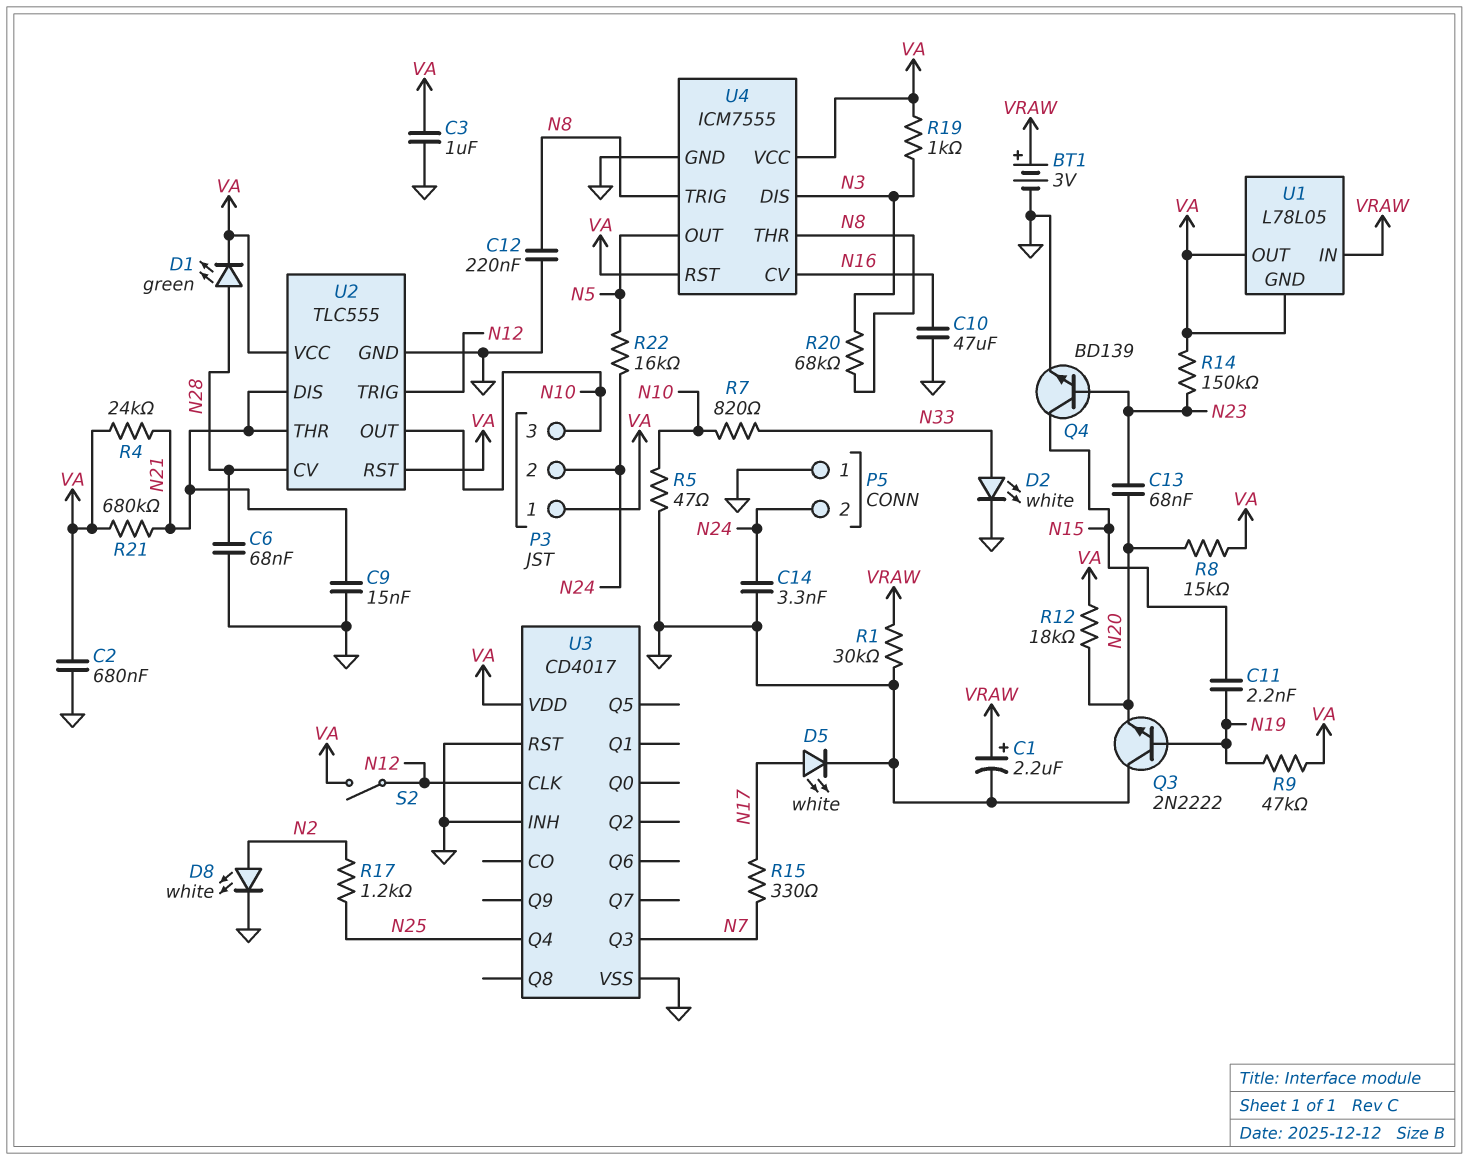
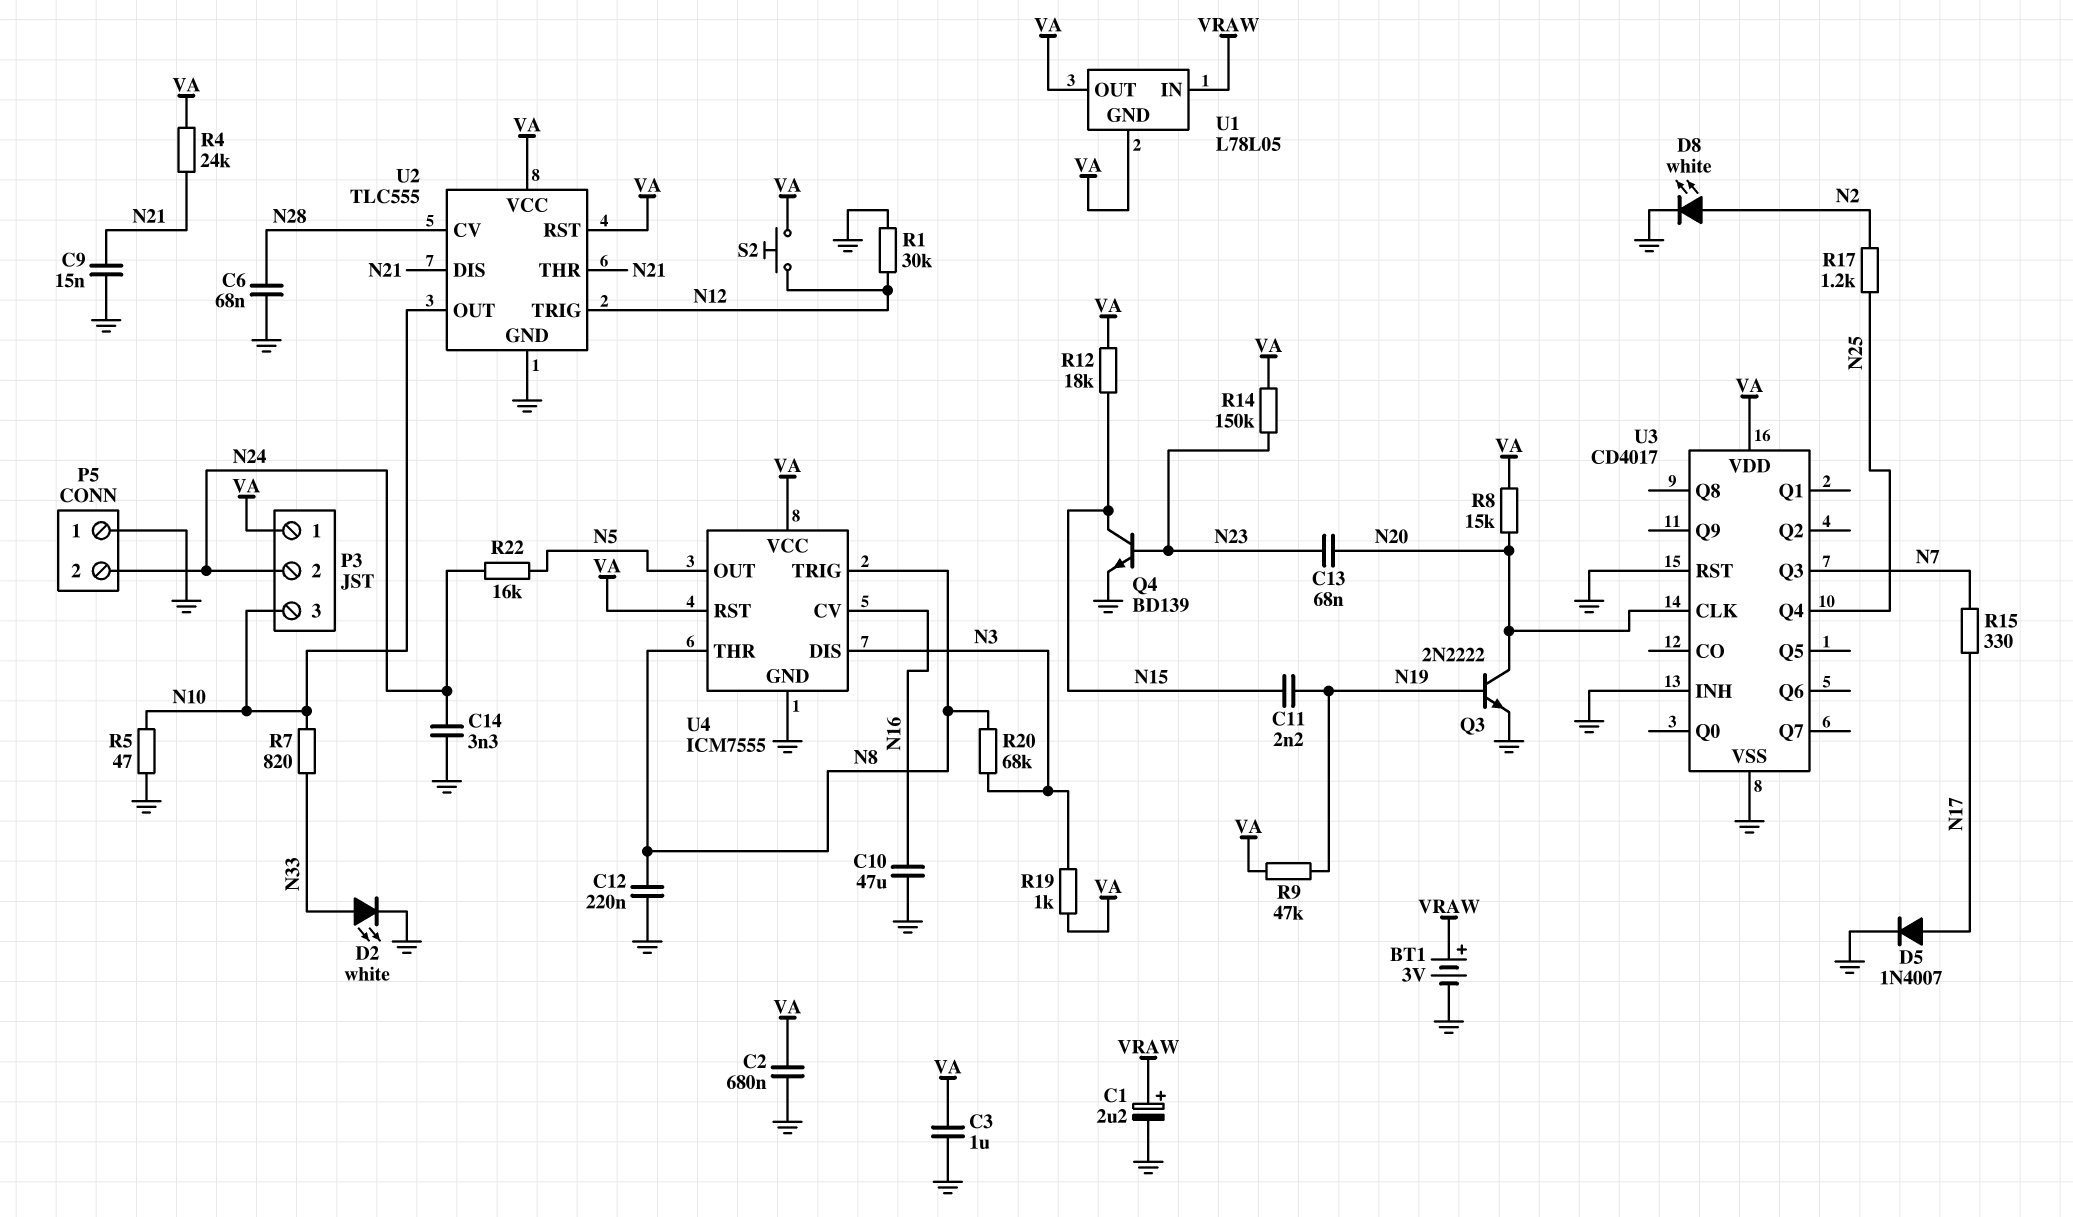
D1: LED green (A N28, K VA) -> none
D5: LED white (A N17, K GND) -> diode 1N4007 (A N17, K GND)
Q3: NPN 2N2222 (B N19, C GND, E N20) -> NPN 2N2222 (B N19, C N20, E GND)
R1: 30k (GND, VRAW) -> 30k (GND, N12)
R12: 18k (N20, VA) -> 18k (N15, VA)
R21: 680k (N21, VA) -> none
S2: switch (N12, VA) -> button (N12, VA)
U3 pin CLK: N12 -> N20

